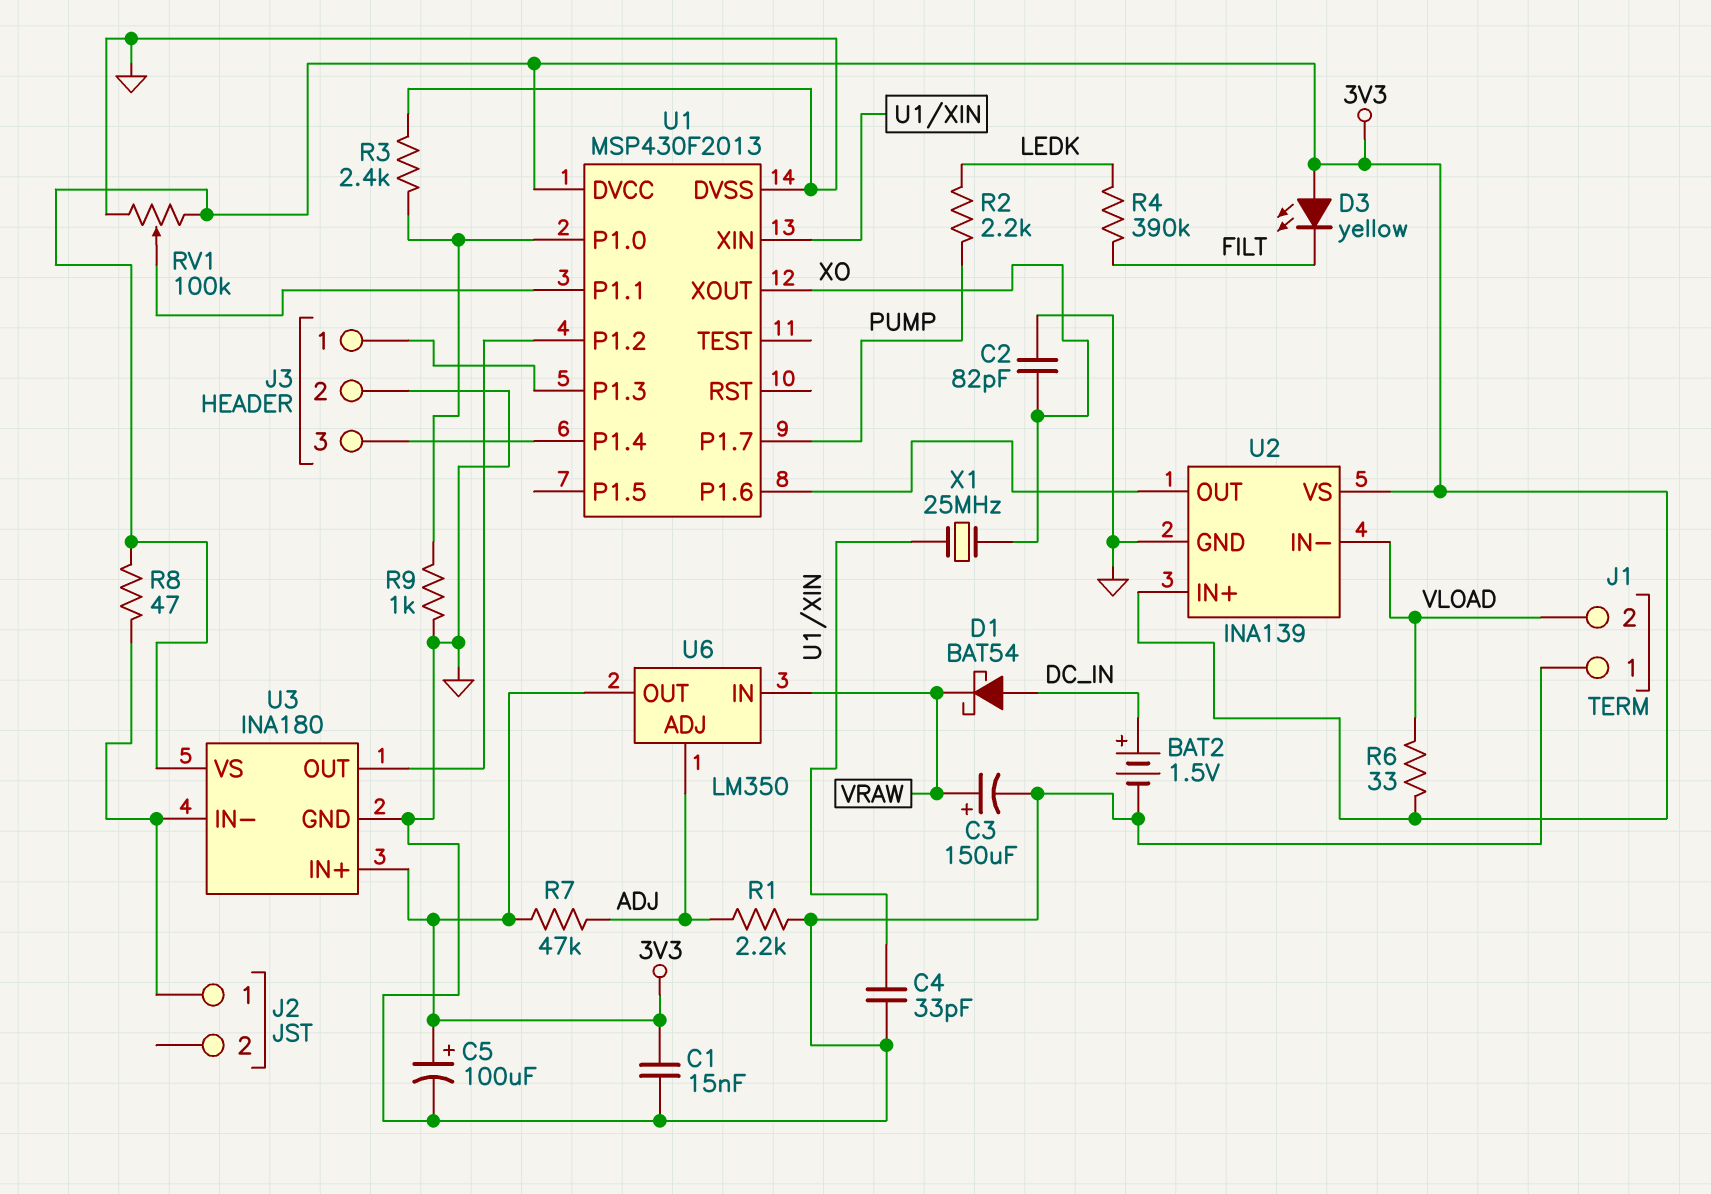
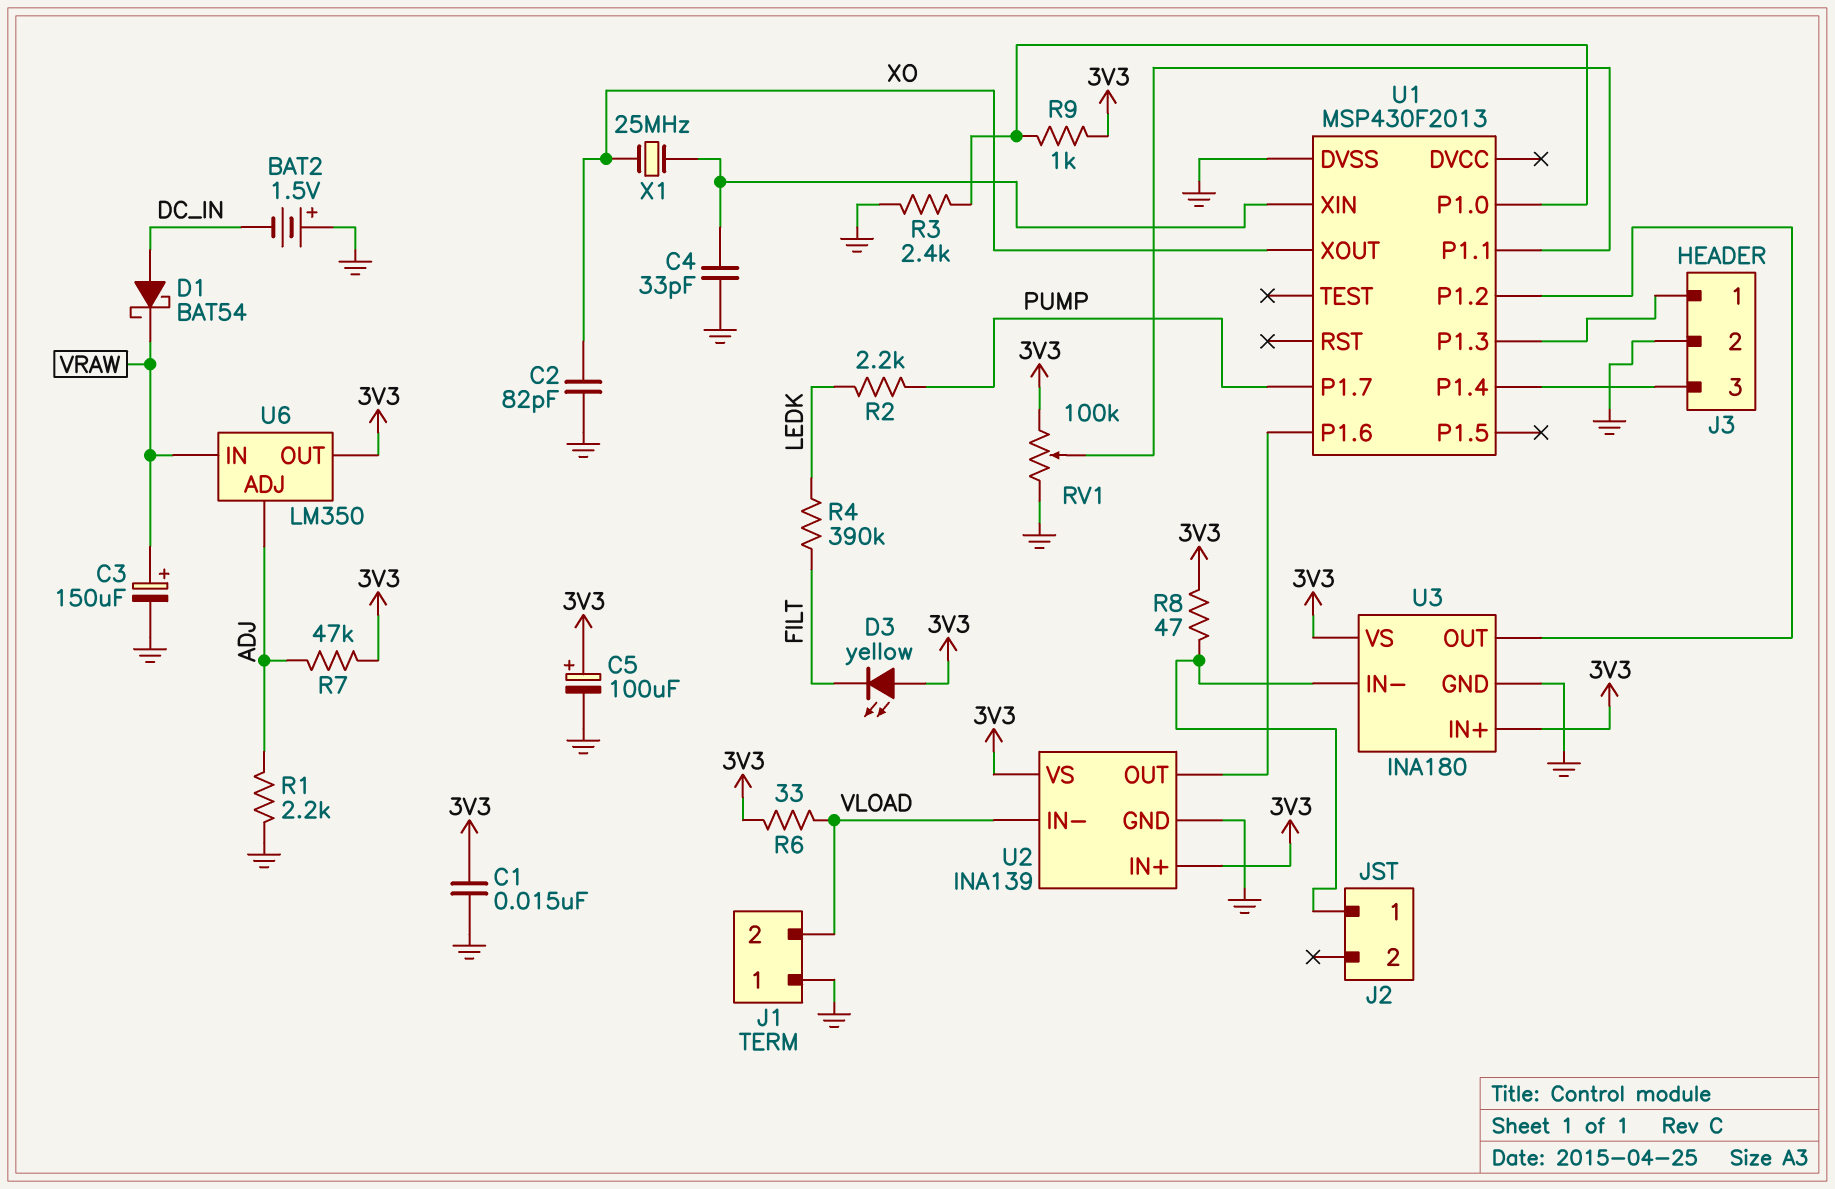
BAT2: 1.5V (plus DC_IN, minus GND) -> 1.5V (plus GND, minus DC_IN)
R9: 1k (GND, U1/P1.0) -> 1k (3V3, U1/P1.0)
U1 pin DVCC: 3V3 -> none

